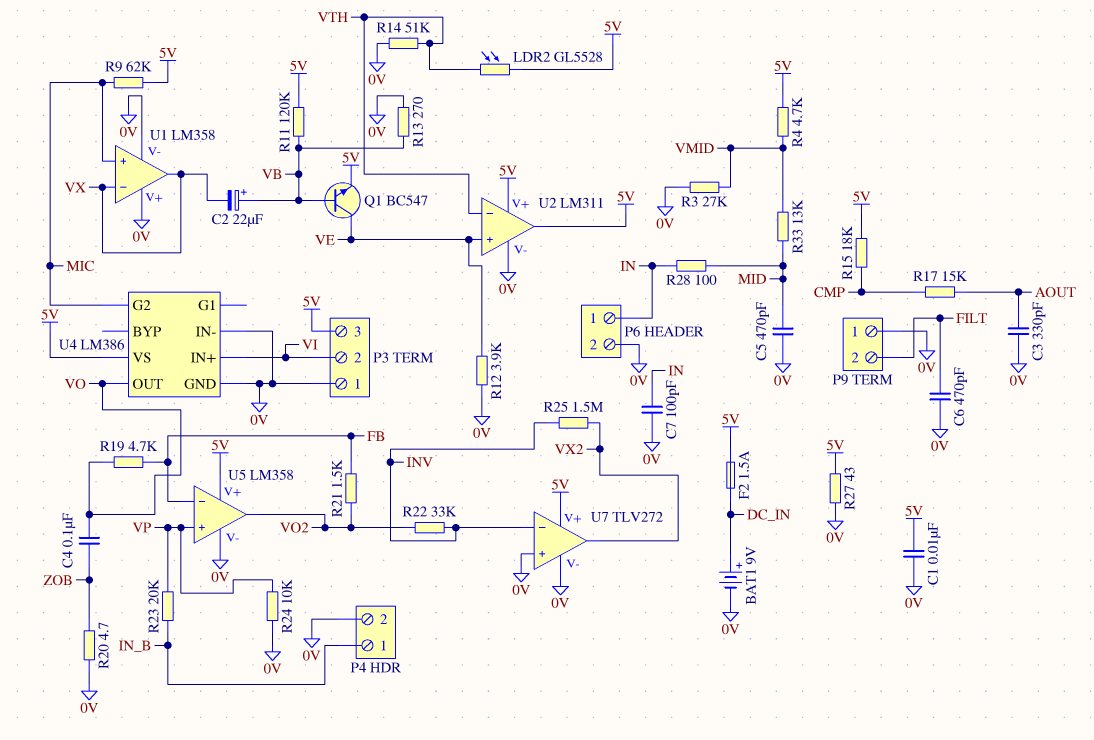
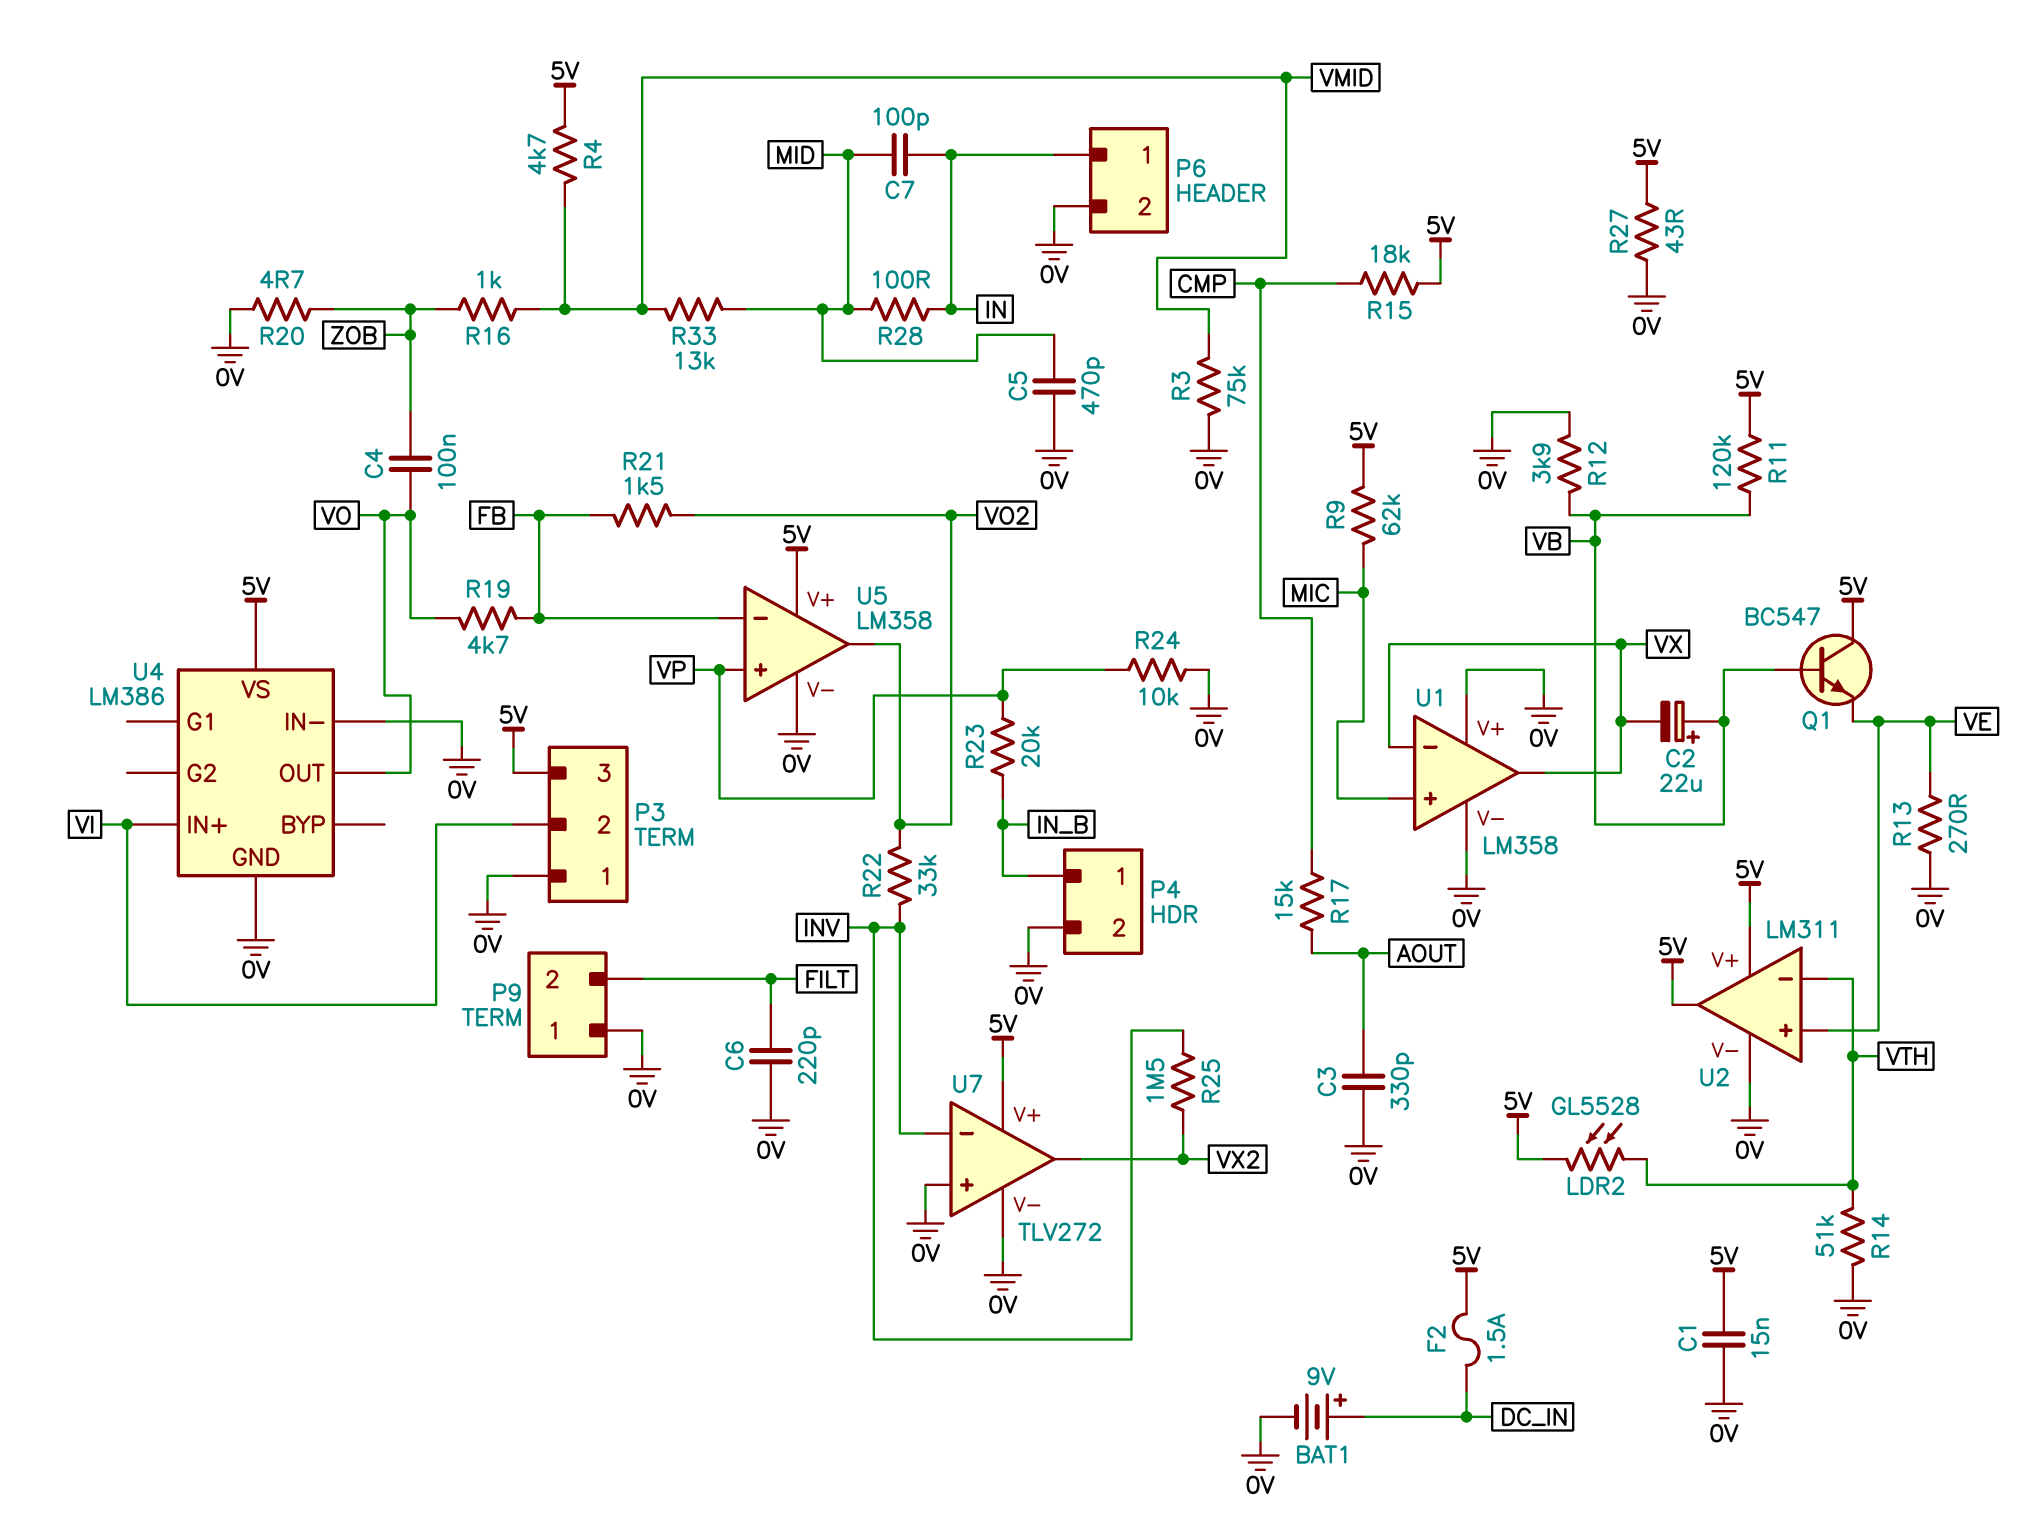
C1: 10nF (0V, 5V) -> 15nF (0V, 5V)
C6: 470pF (0V, FILT) -> 220pF (0V, FILT)
C7: 100pF (0V, IN) -> 100pF (IN, MID)
Q1: NPN BC547 (B VB, C VE, E 5V) -> NPN BC547 (B VB, C 5V, E VE)
R3: 27k (0V, VMID) -> 75k (0V, VMID)
R12: 3.9k (0V, VE) -> 3.9k (0V, VB)
R13: 270 (0V, VB) -> 270 (0V, VE)
R16: none -> 1k (VMID, ZOB)
U4 pin G2: MIC -> none

